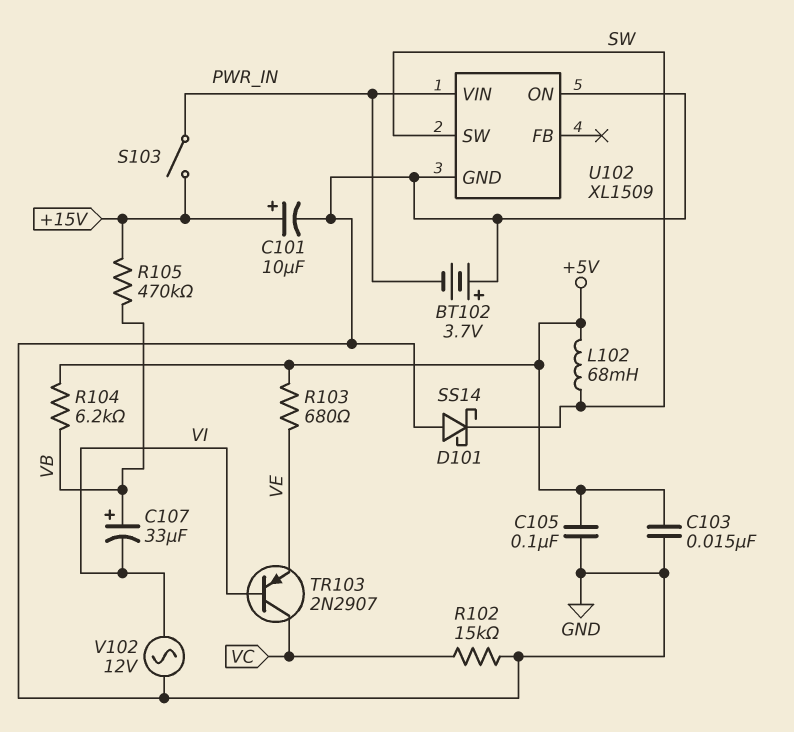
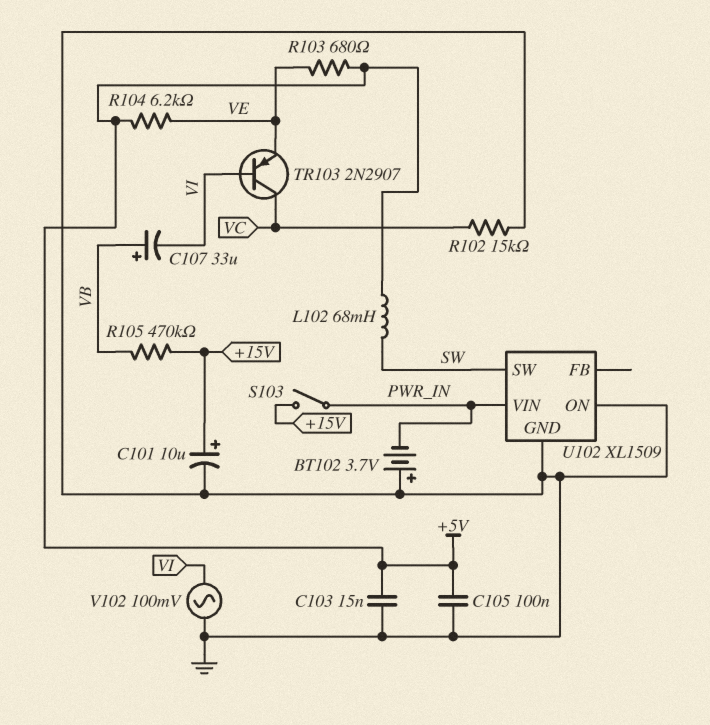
D101: schottky SS14 (A GND, K SW) -> none
R104: 6.2k (+5V, VB) -> 6.2k (+5V, VE)
V102: AC 12V (GND, VI) -> AC 100mV (GND, VI)

